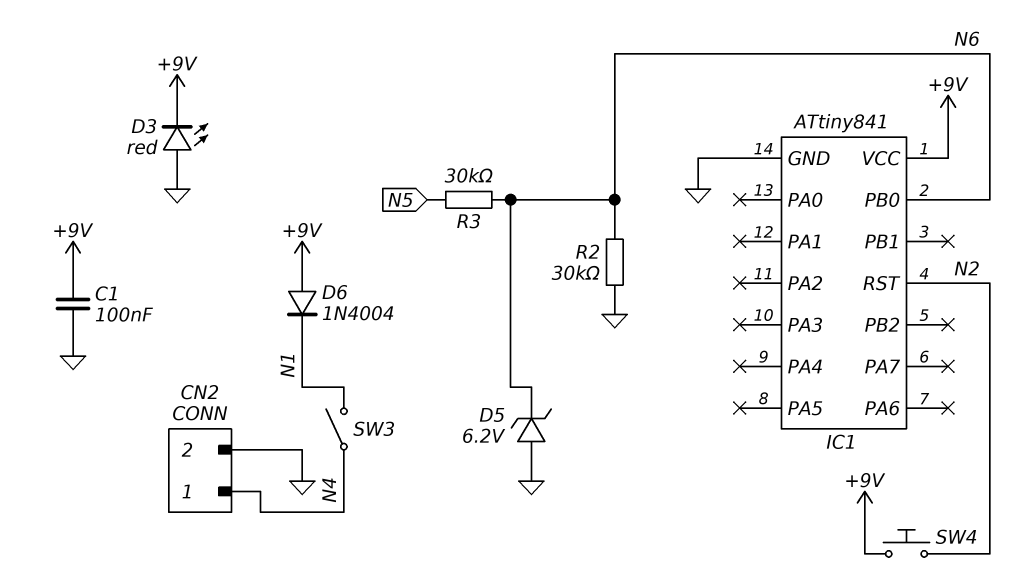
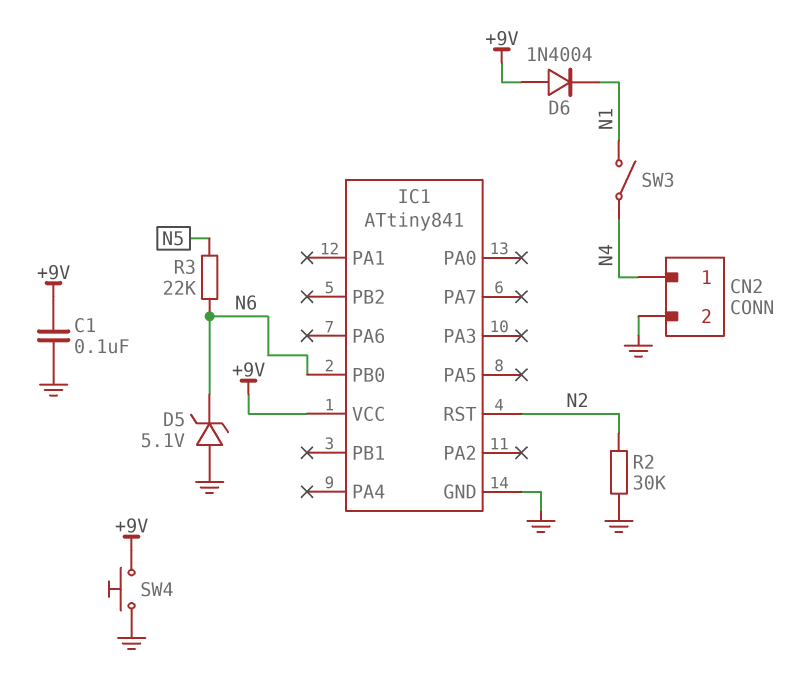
D3: LED red (A GND, K +9V) -> none
D5: zener 6.2V (A GND, K N6) -> zener 5.1V (A GND, K N6)
R2: 30k (GND, N6) -> 30k (GND, N2)
R3: 30k (N5, N6) -> 22k (N5, N6)
SW4: button (+9V, N2) -> button (+9V, GND)

